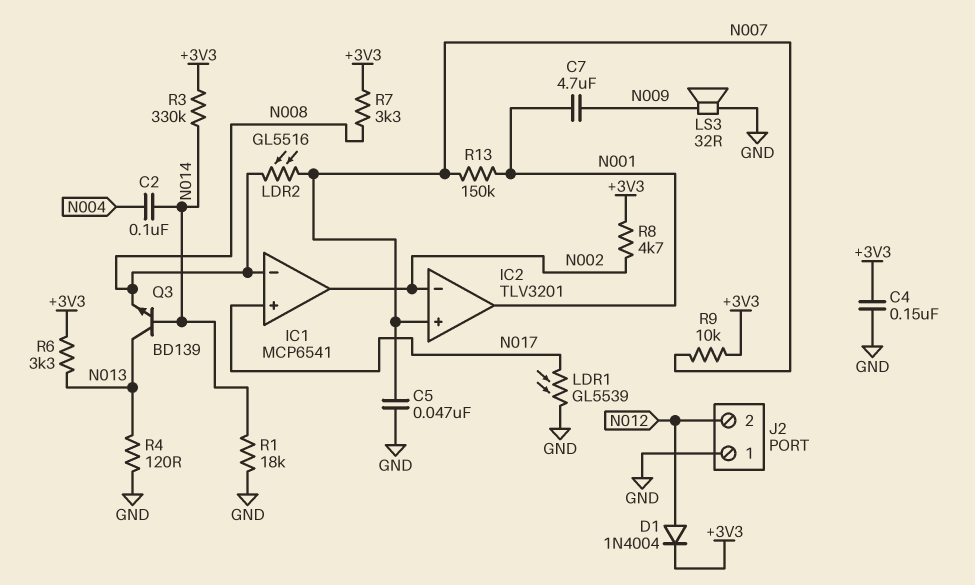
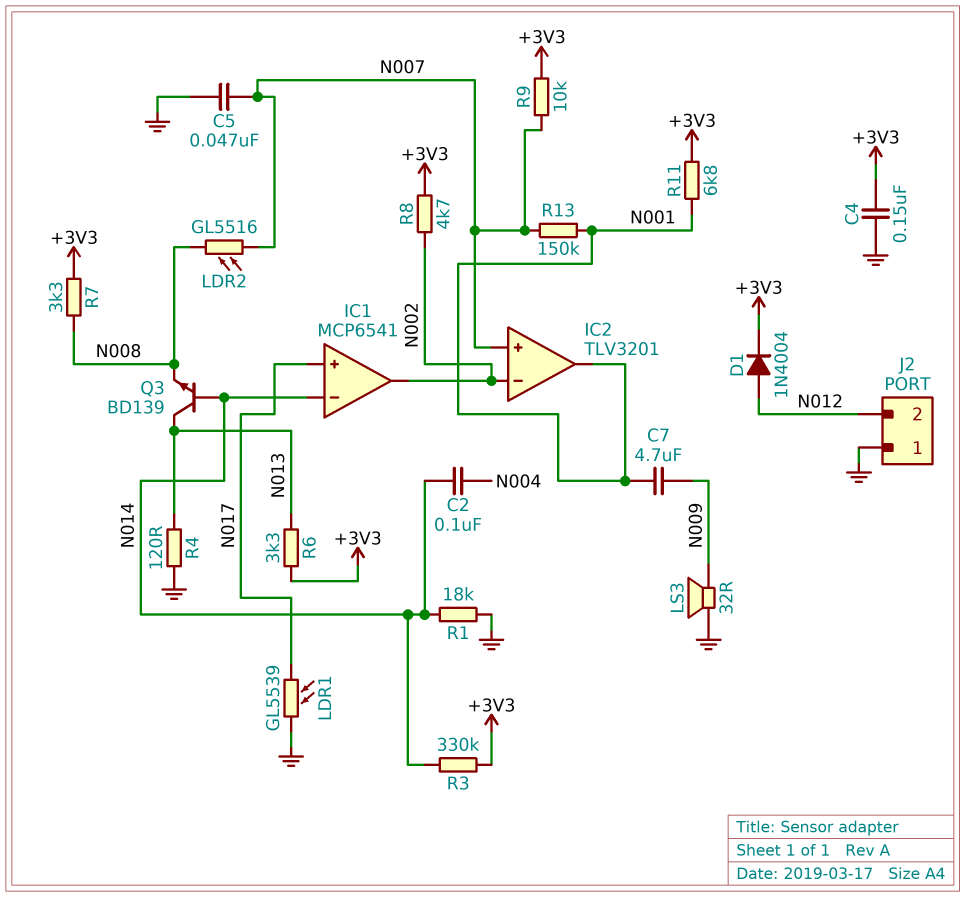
IC1 pin in-: N008 -> N014
R11: none -> 6.8k (+3V3, N001)

